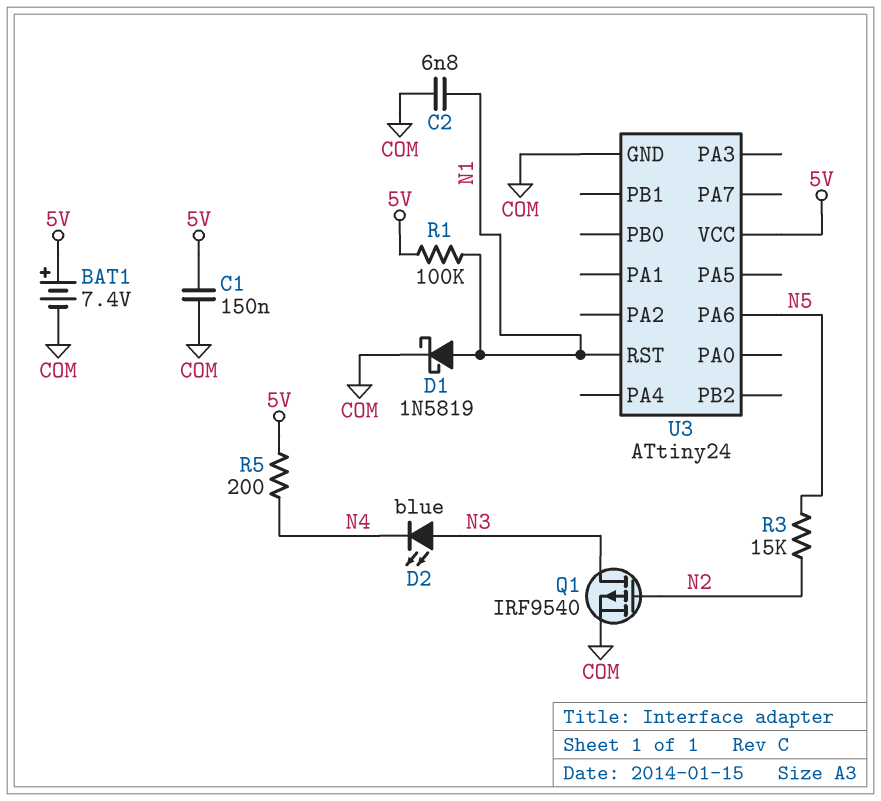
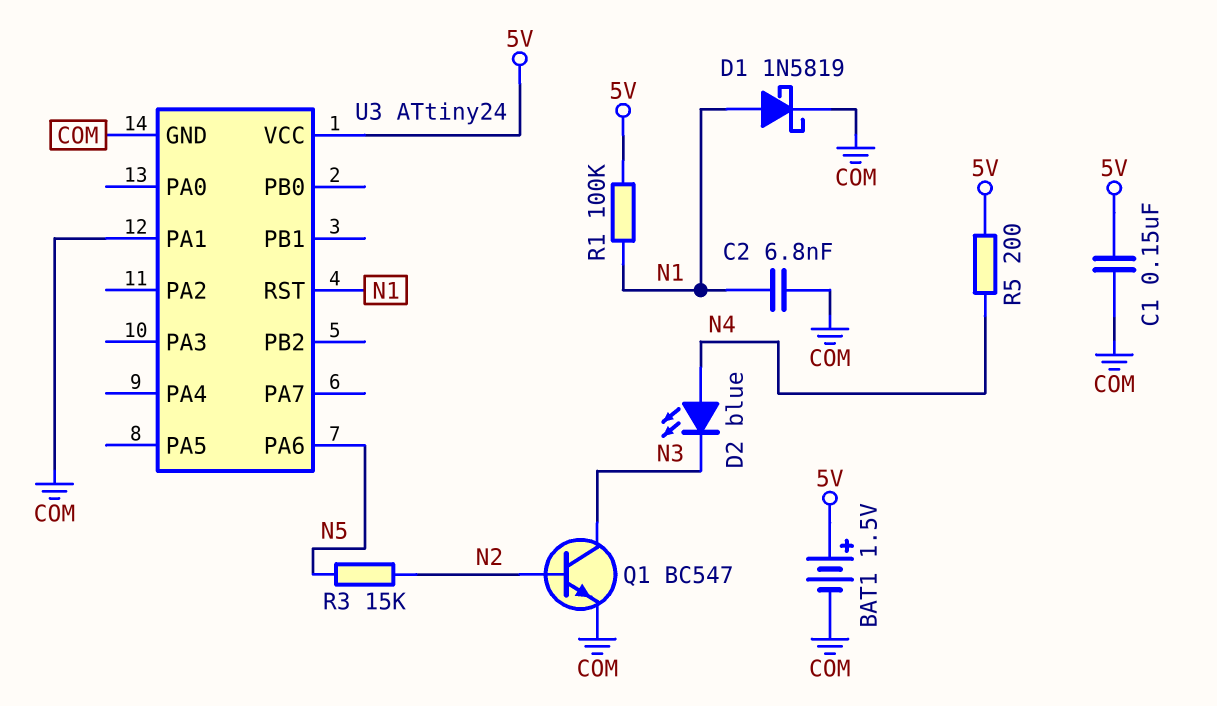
BAT1: 7.4V (plus 5V, minus COM) -> 1.5V (plus 5V, minus COM)
D2: LED blue (A N3, K N4) -> LED blue (A N4, K N3)
Q1: PMOS IRF9540 (G N2, D N3, S COM) -> NPN BC547 (B N2, C N3, E COM)
U3 pin PA1: none -> COM

